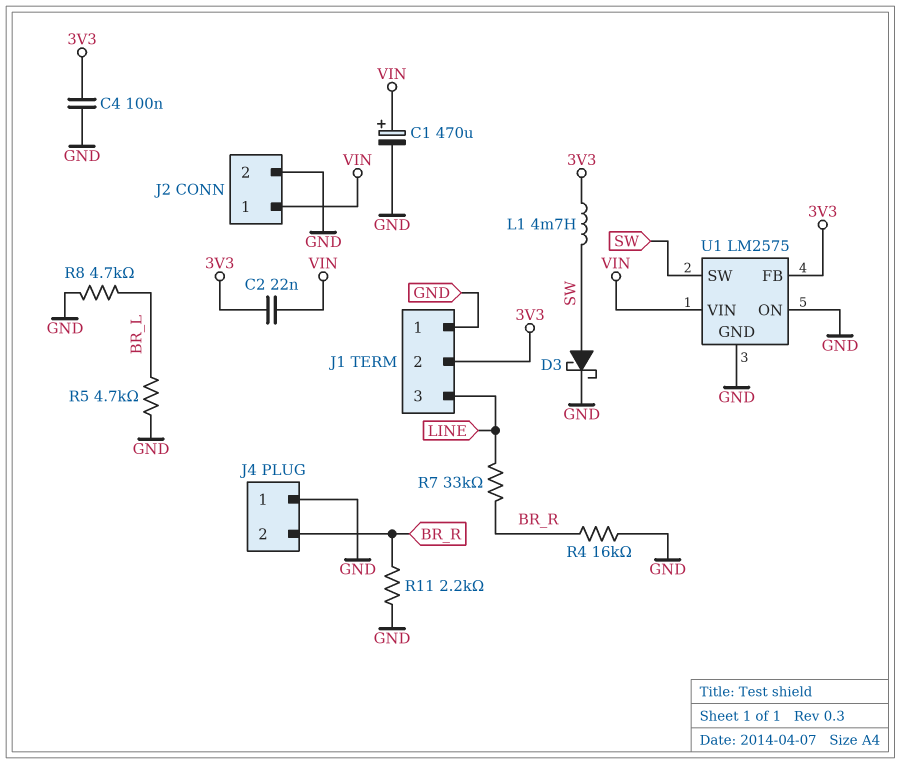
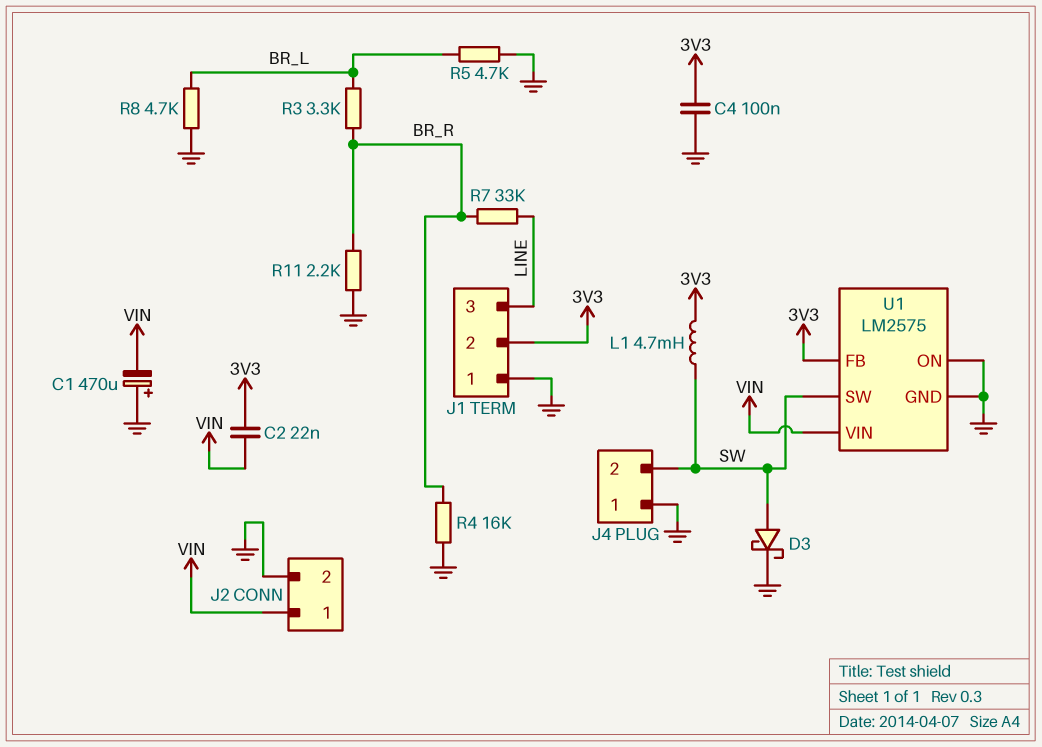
C1: 470uF (plus VIN, minus GND) -> 470uF (plus GND, minus VIN)
J4 pin 2: BR_R -> SW
R3: none -> 3.3k (BR_L, BR_R)

